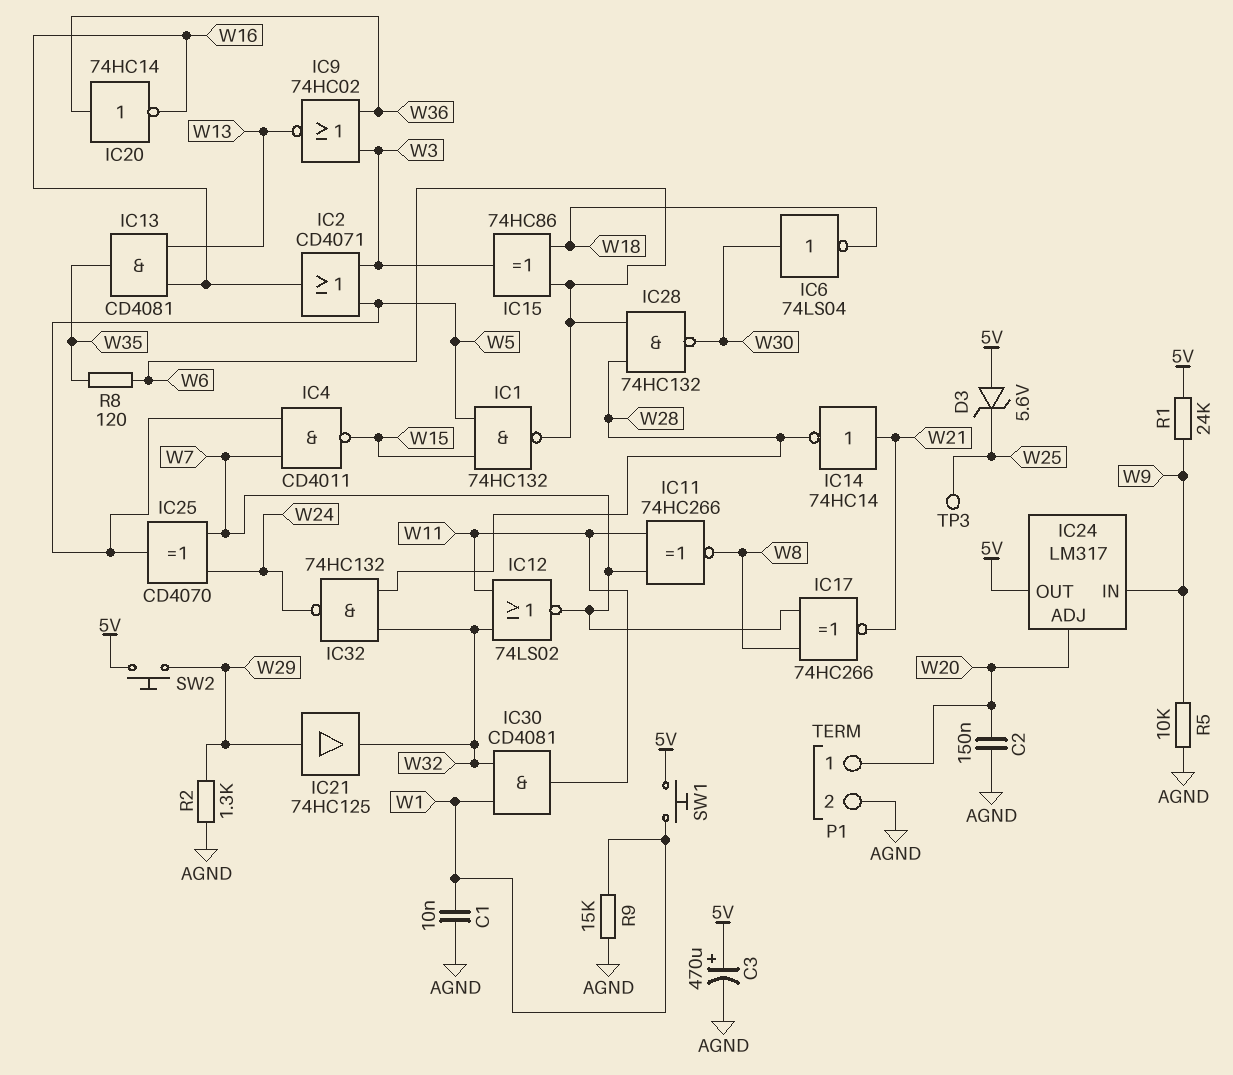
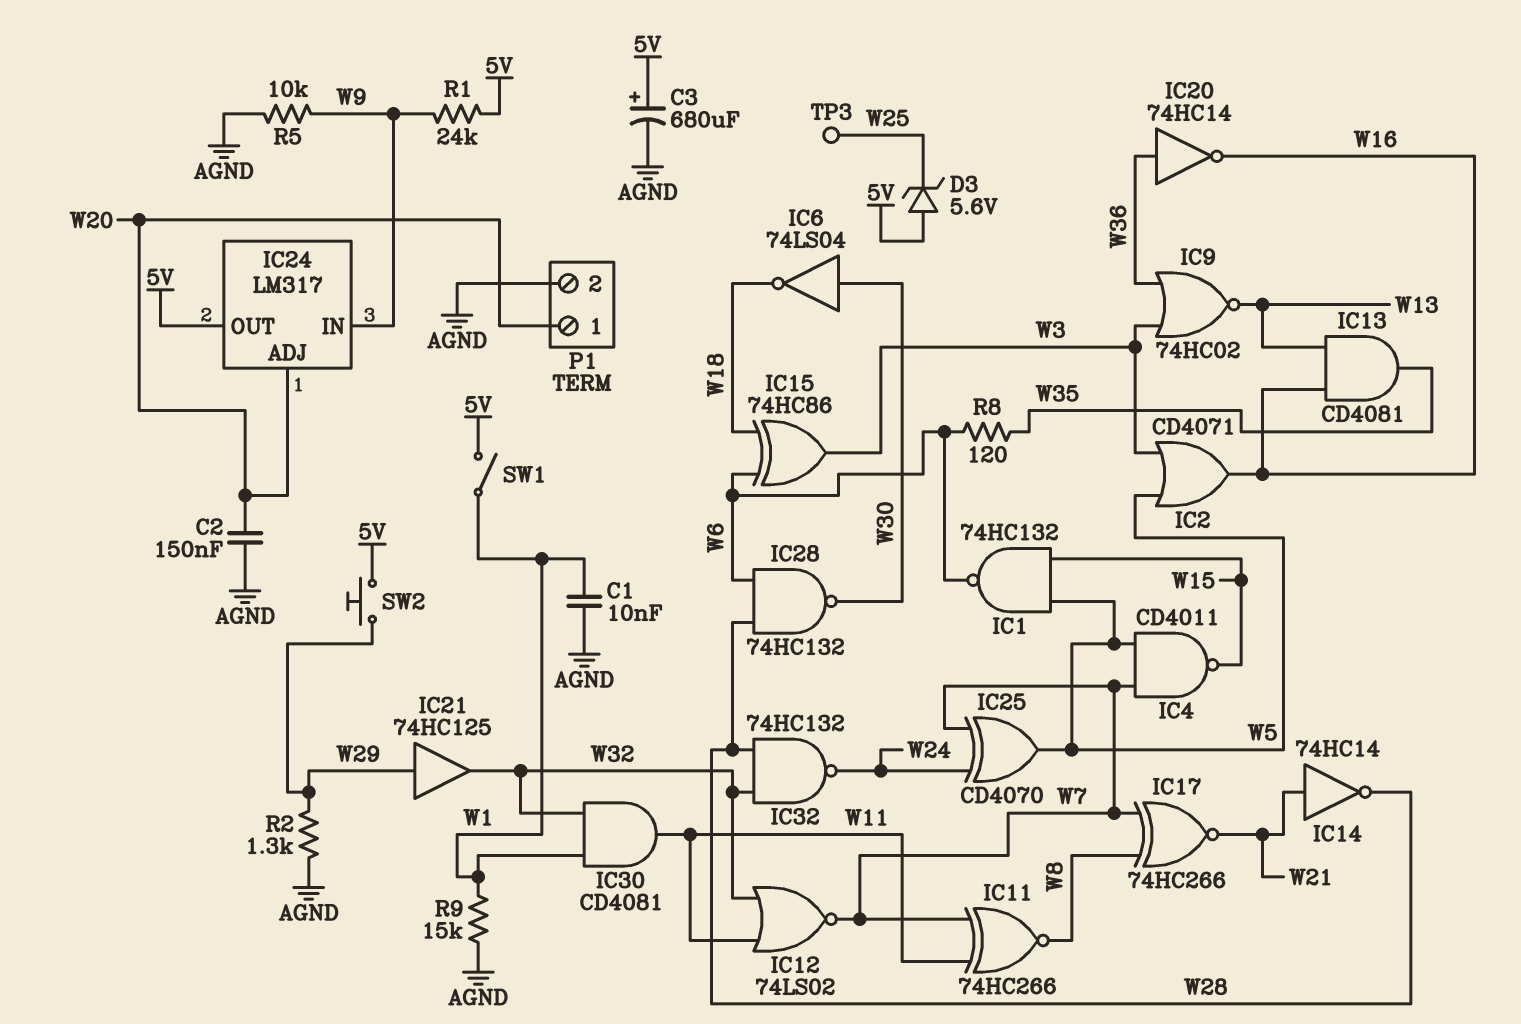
C3: 470uF (plus 5V, minus AGND) -> 680uF (plus 5V, minus AGND)
SW1: button (5V, W1) -> switch (5V, W1)

